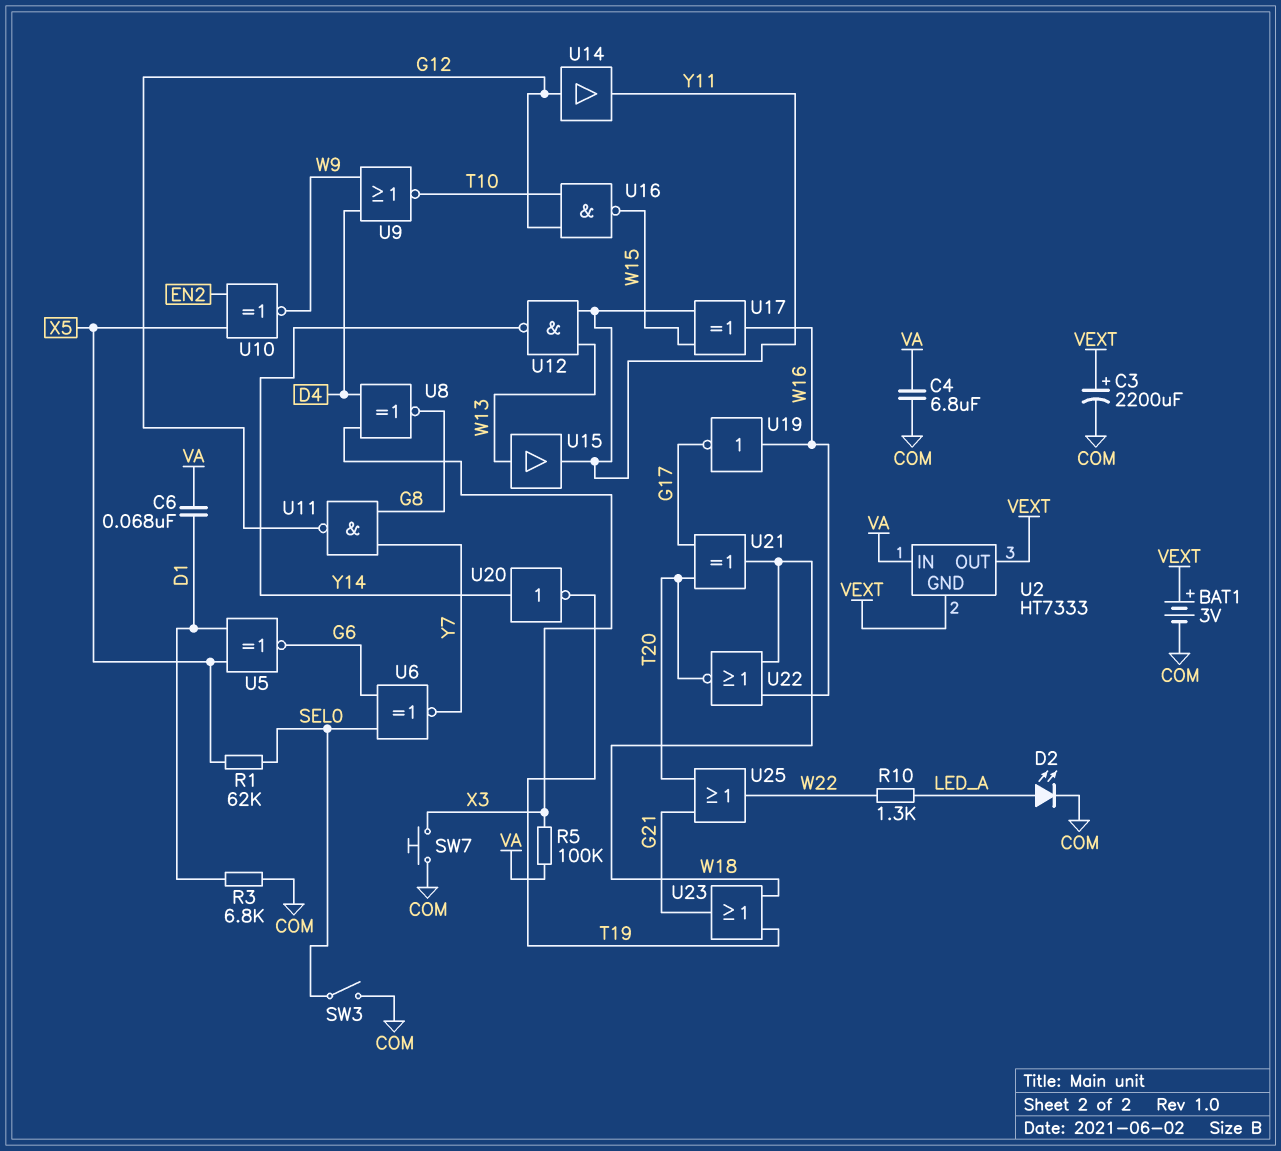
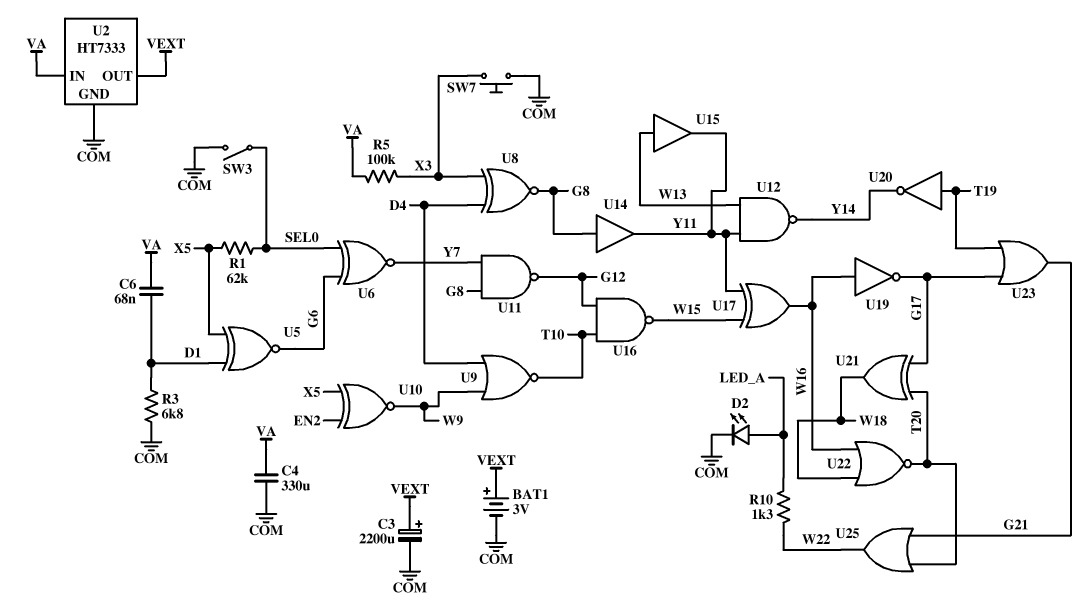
C4: 6.8uF (COM, VA) -> 330uF (COM, VA)
U2 pin GND: VEXT -> COM
U14: buffer (in G12, out Y11) -> buffer (in G8, out Y11)
U20: NOT (in Y14, out T19) -> NOT (in T19, out Y14)
U23: OR (in T19, in W18, out G21) -> OR (in G17, in T19, out G21)

